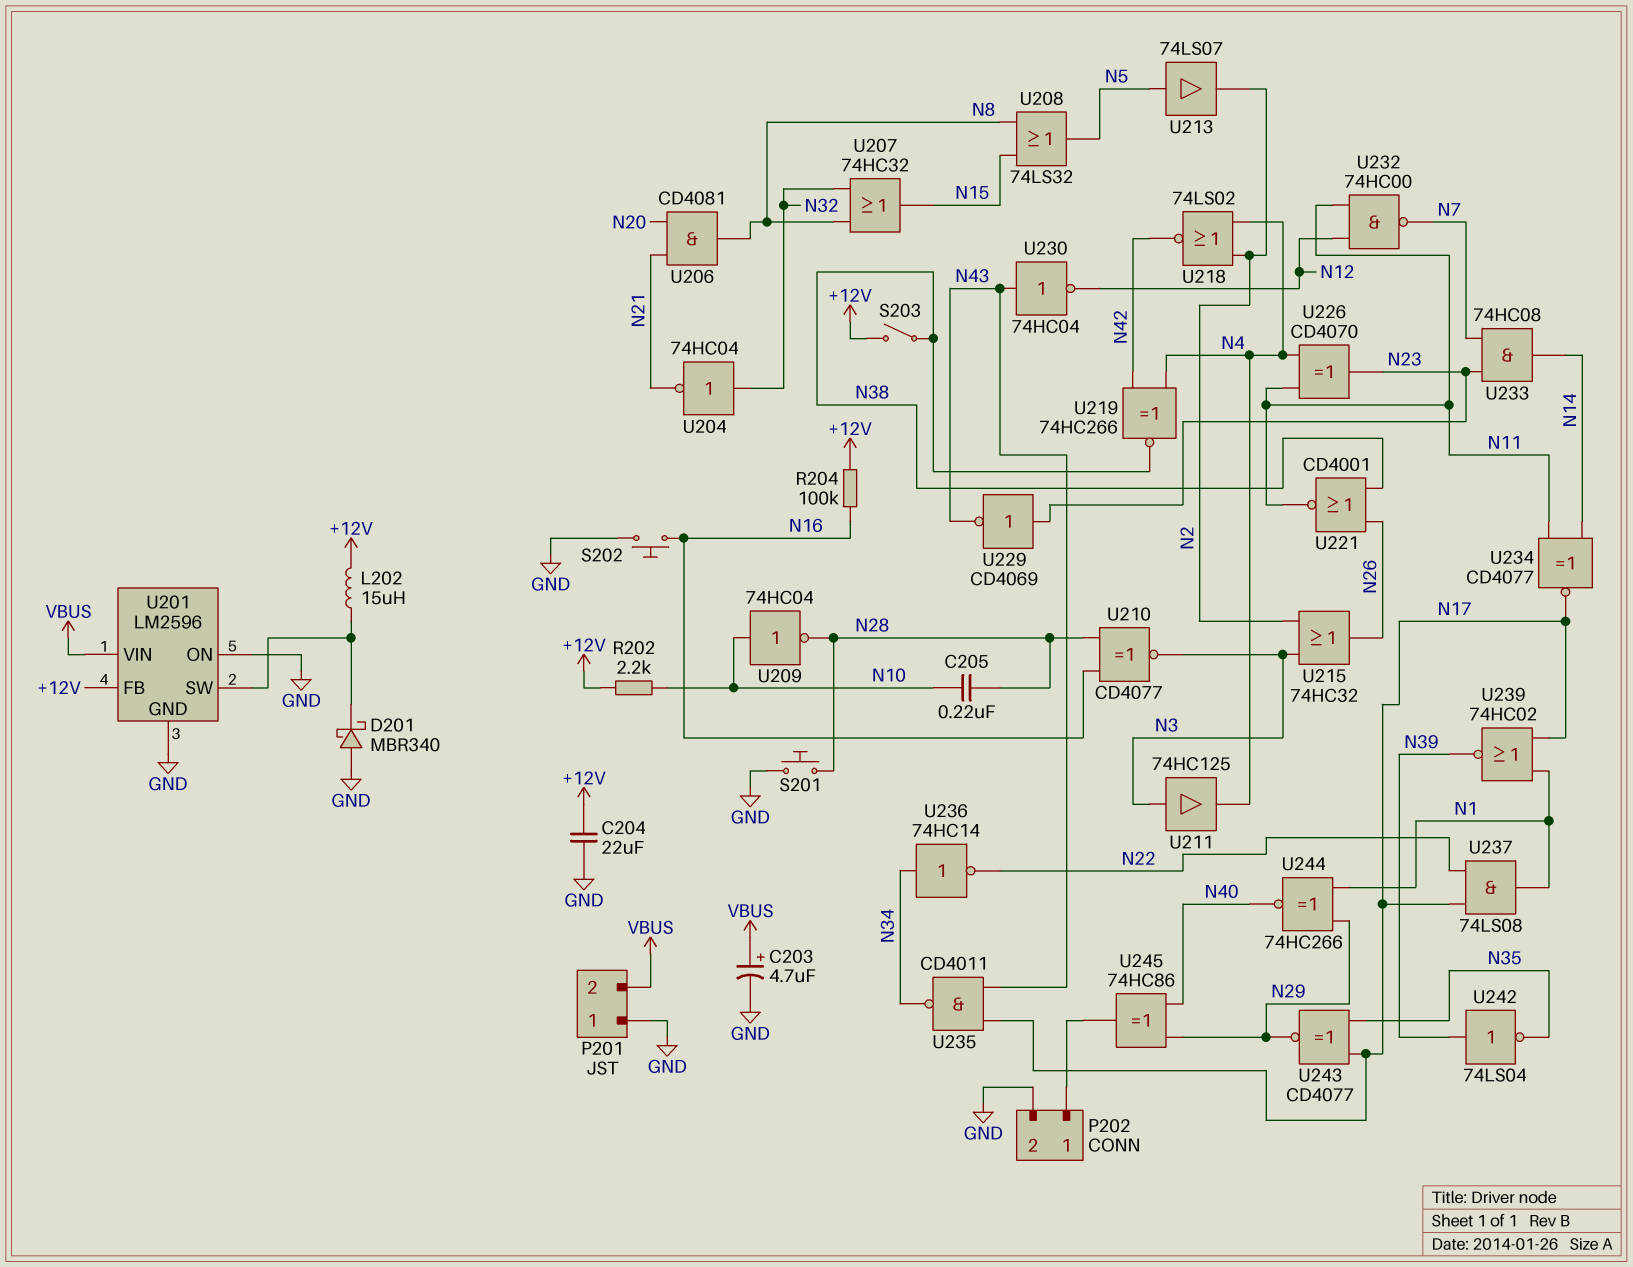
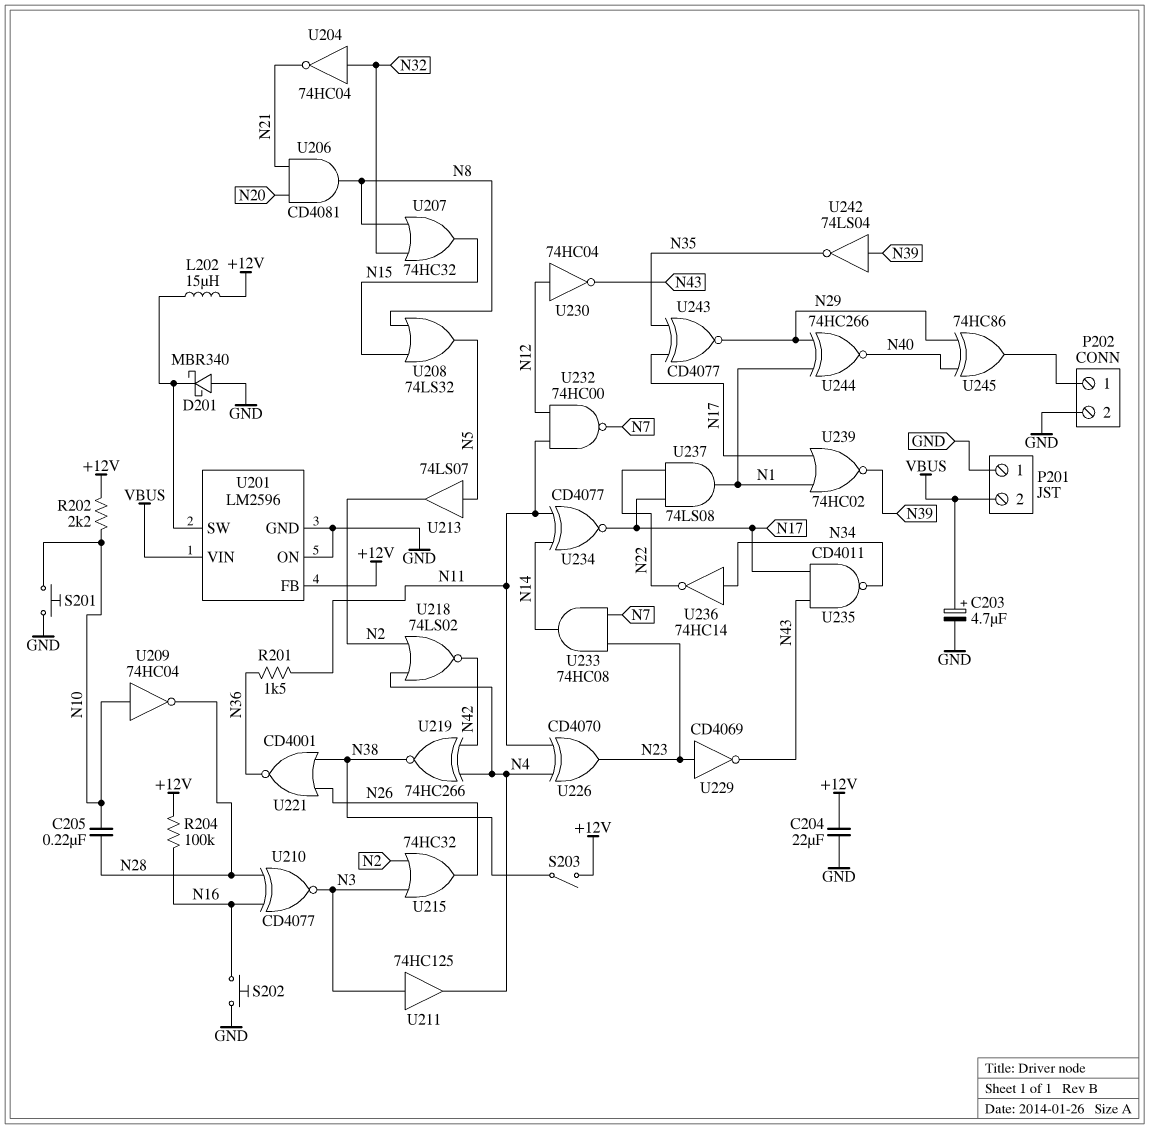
R201: none -> 1.5k (N11, N36)
S201: button (GND, N28) -> button (GND, N10)
U221: NOR CD4001 (in N26, in N38, out N11) -> NOR CD4001 (in N26, in N38, out N36)
U230: NOT 74HC04 (in N43, out N12) -> NOT 74HC04 (in N12, out N43)

